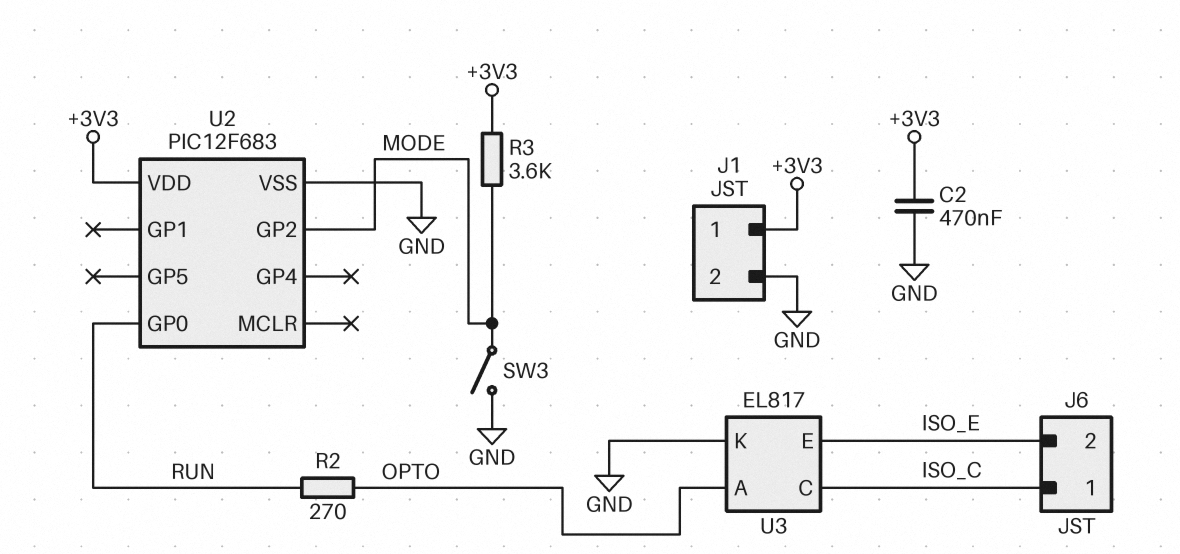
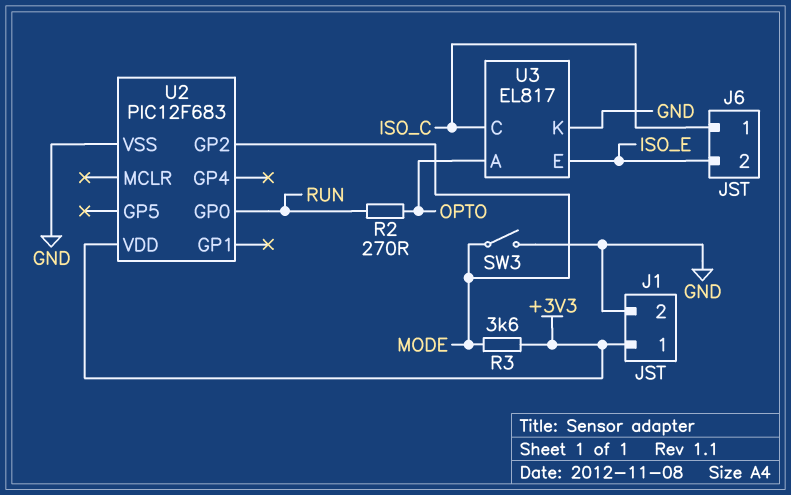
C2: 470nF (+3V3, GND) -> none

